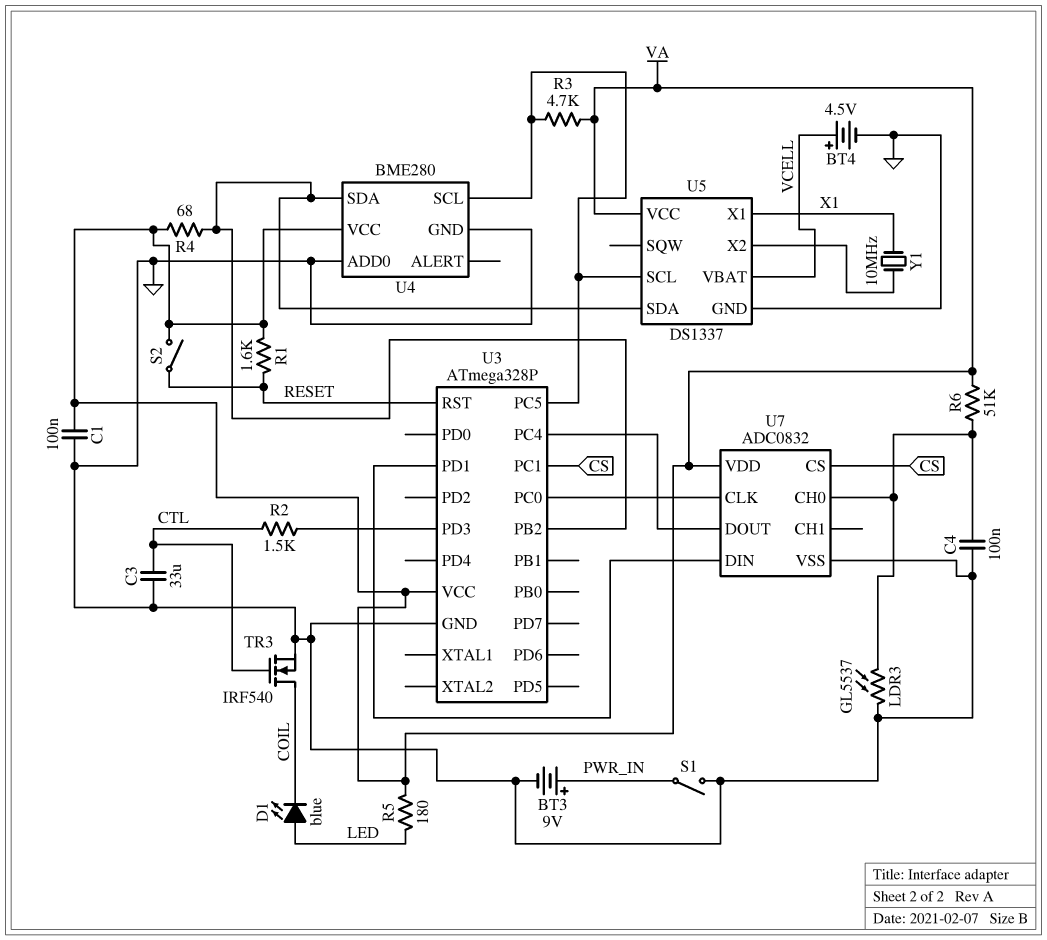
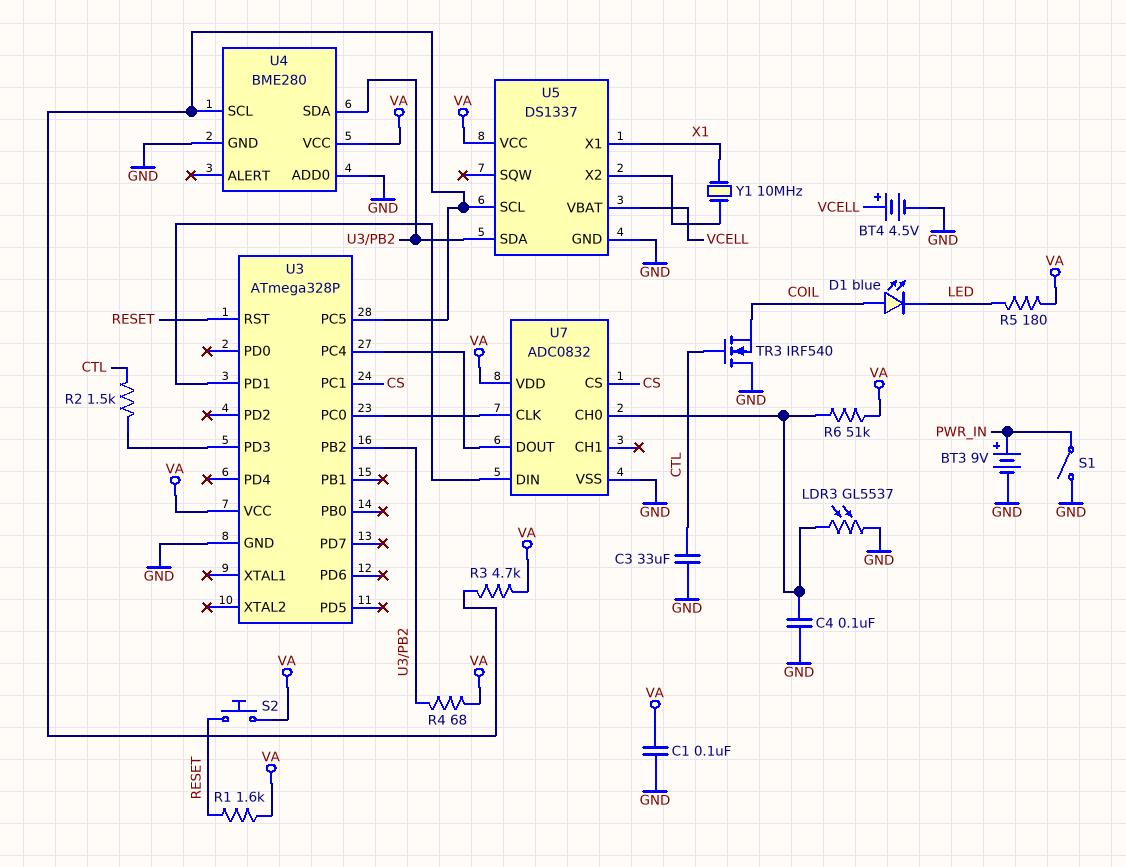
D1: LED blue (A LED, K COIL) -> LED blue (A COIL, K LED)
S2: switch (RESET, VA) -> button (RESET, VA)
TR3: NMOS IRF540 (G CTL, D COIL, S GND) -> NMOS IRF540 (G CTL, D GND, S COIL)

